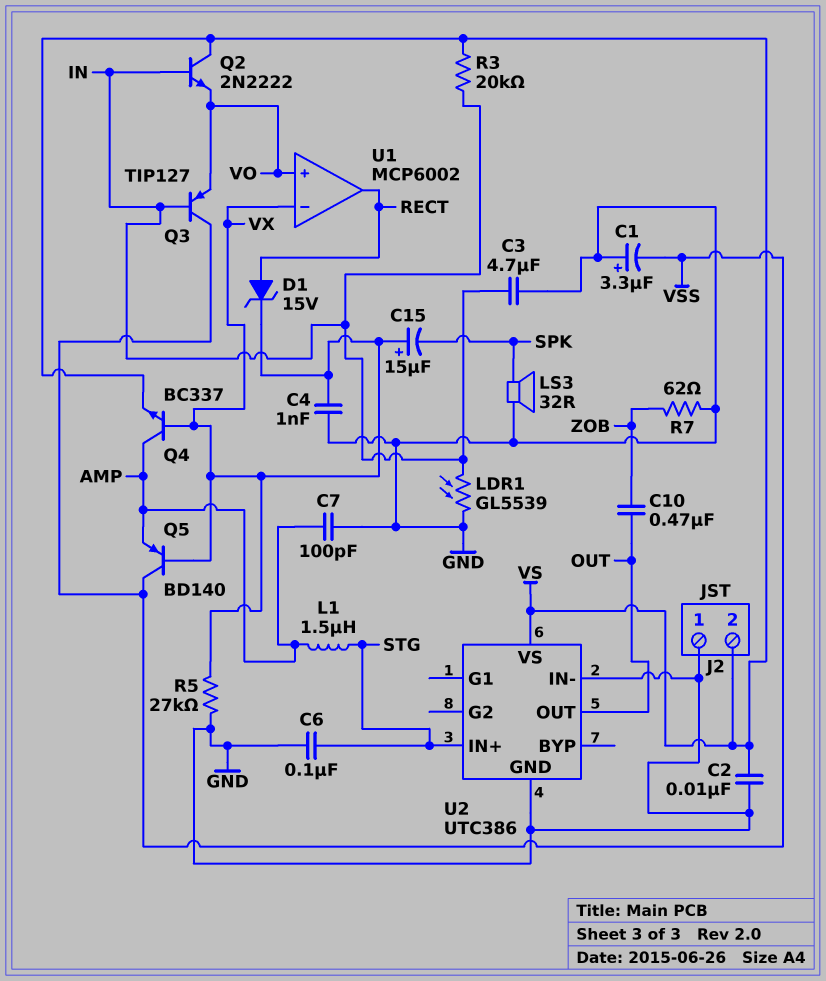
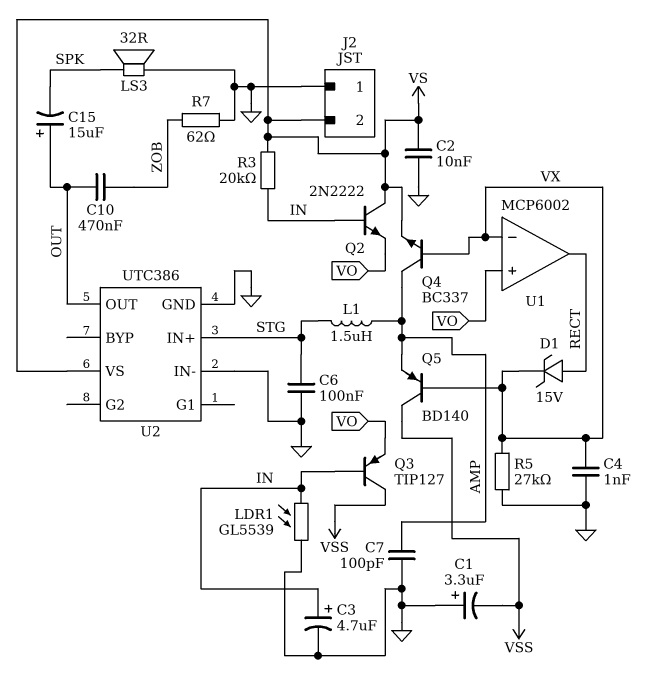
C3: 4.7uF (GND, IN) -> 4.7uF (plus IN, minus GND)
C15: 15uF (plus VX, minus SPK) -> 15uF (plus OUT, minus SPK)

